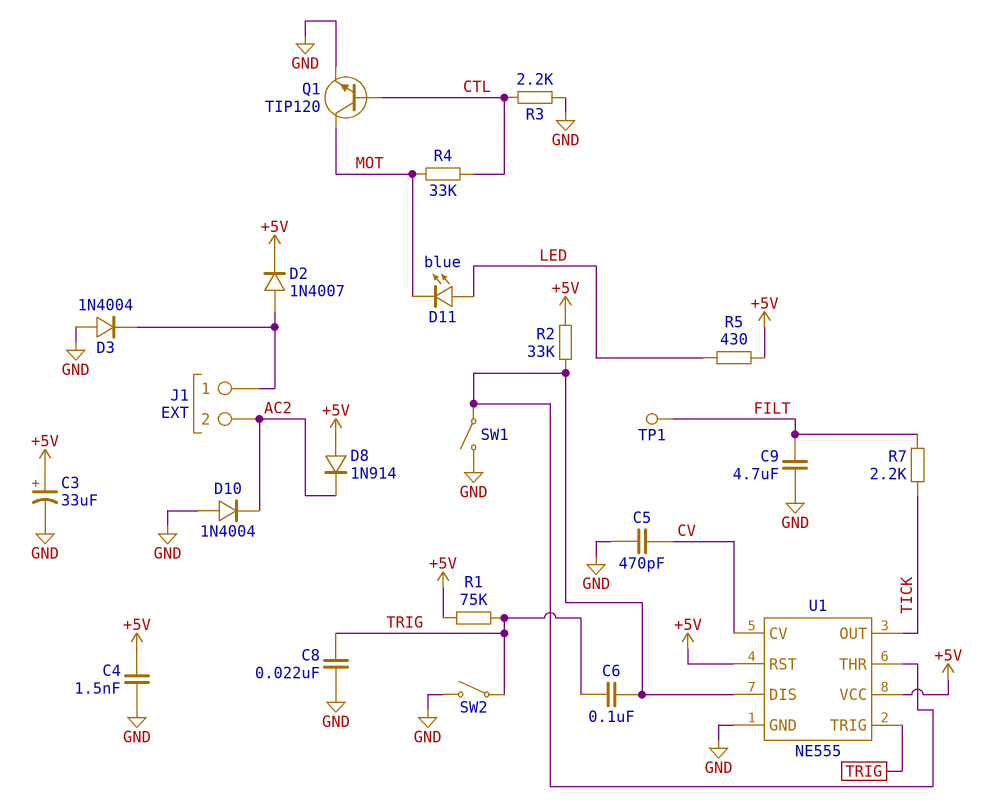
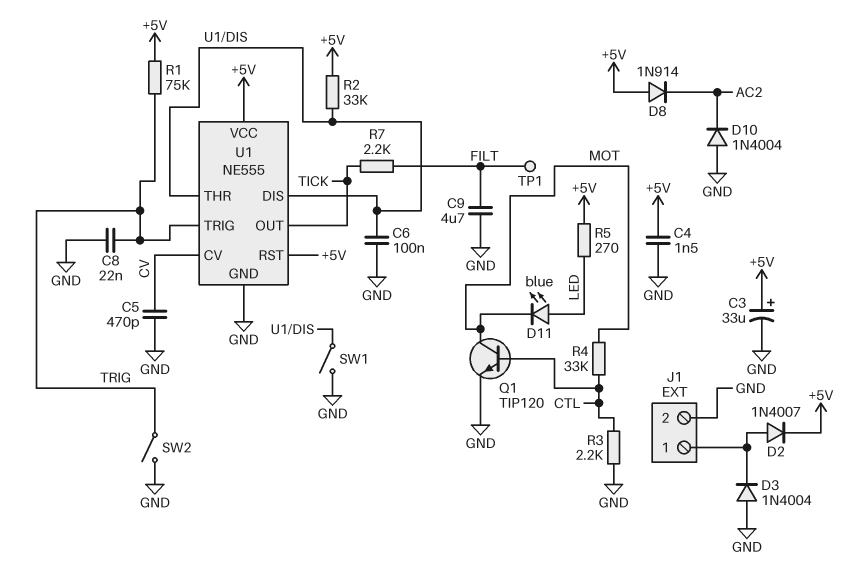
C6: 100nF (TRIG, U1/DIS) -> 100nF (GND, U1/DIS)
J1 pin 2: AC2 -> GND
R5: 430 (+5V, LED) -> 270 (+5V, LED)

